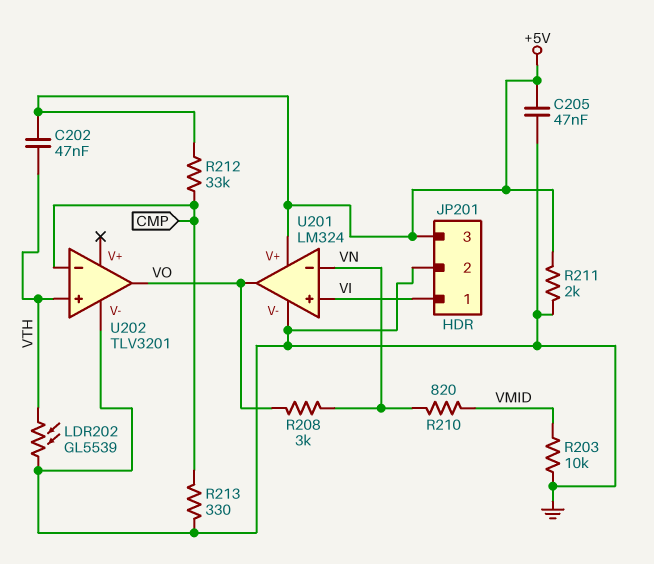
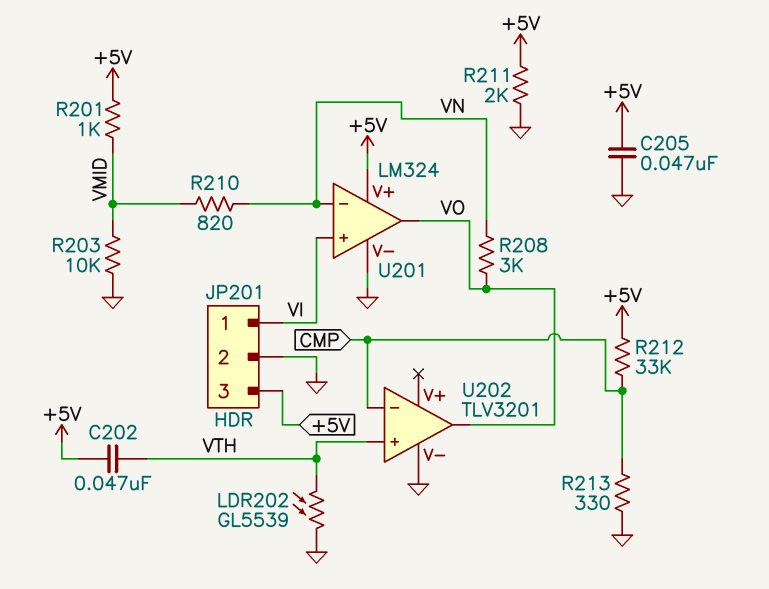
R201: none -> 1k (+5V, VMID)

